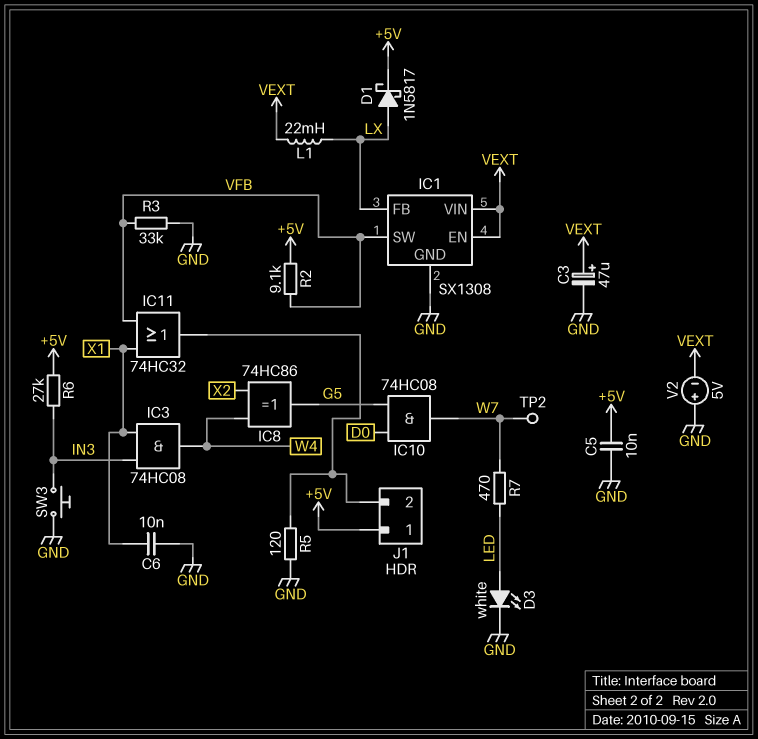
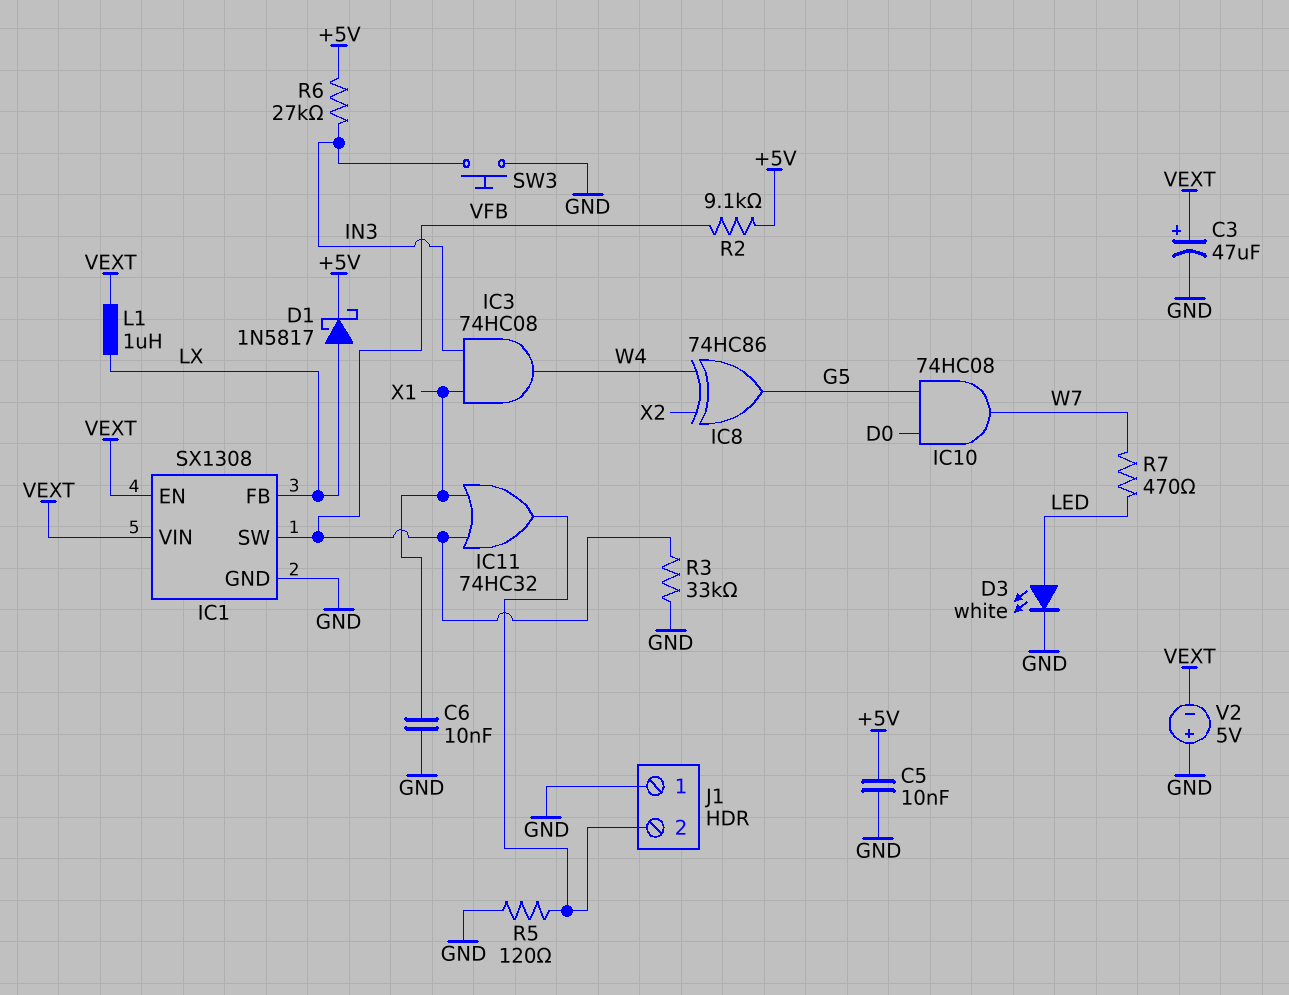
J1 pin 1: +5V -> GND
L1: 22mH (LX, VEXT) -> 1uH (LX, VEXT)
TP2: test point (W7) -> none

